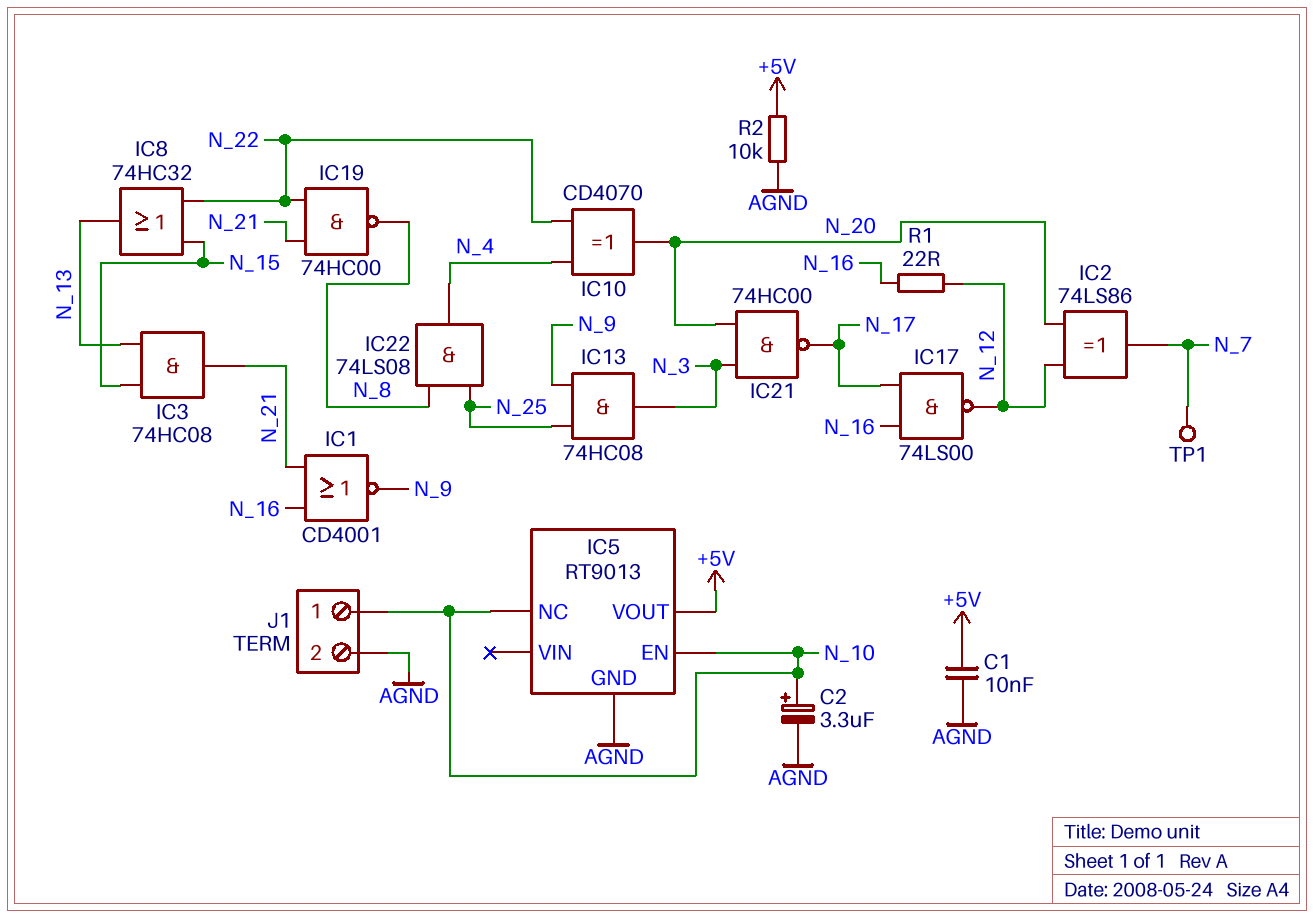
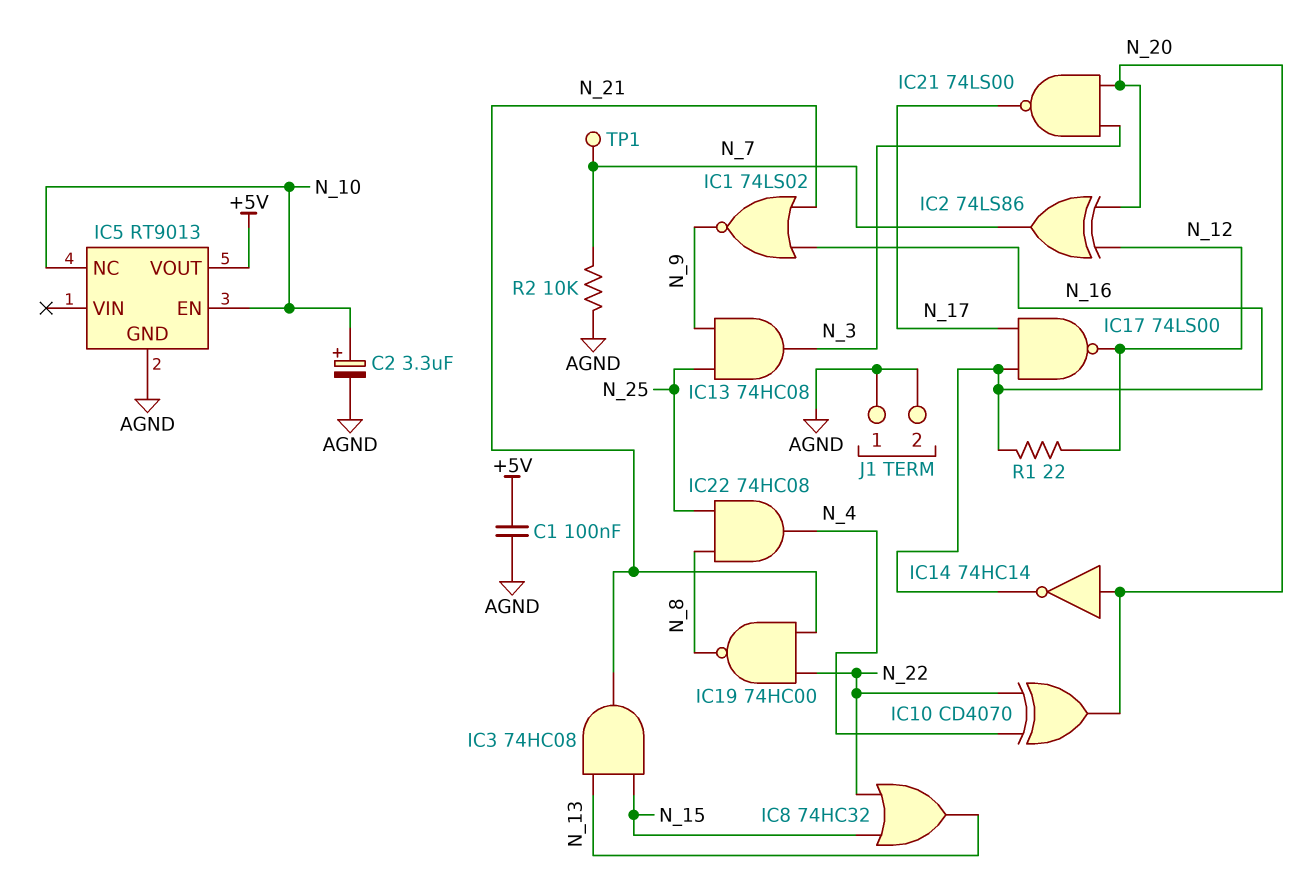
C1: 10nF (+5V, AGND) -> 100nF (+5V, AGND)
IC1: NOR CD4001 (in N_16, in N_21, out N_9) -> NOR 74LS02 (in N_16, in N_21, out N_9)
IC14: none -> NOT 74HC14 (in N_20, out N_16)
IC21: NAND 74HC00 (in N_3, in N_20, out N_17) -> NAND 74LS00 (in N_3, in N_20, out N_17)
IC22: AND 74LS08 (in N_8, in N_25, out N_4) -> AND 74HC08 (in N_8, in N_25, out N_4)
J1 pin 1: N_10 -> AGND
R2: 10k (+5V, AGND) -> 10k (AGND, N_7)

